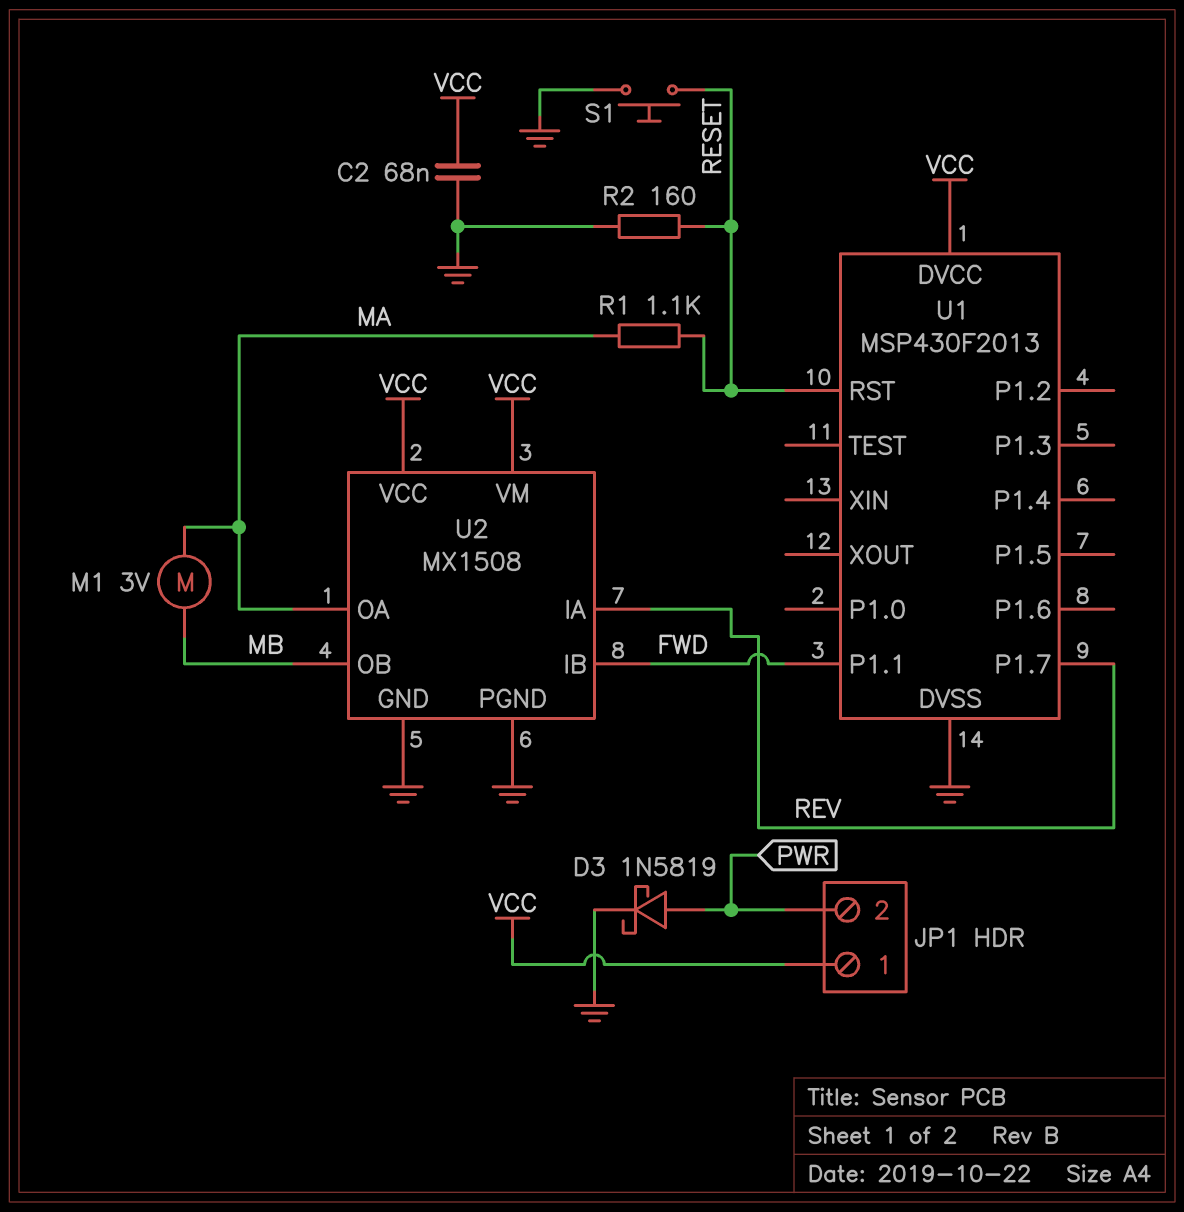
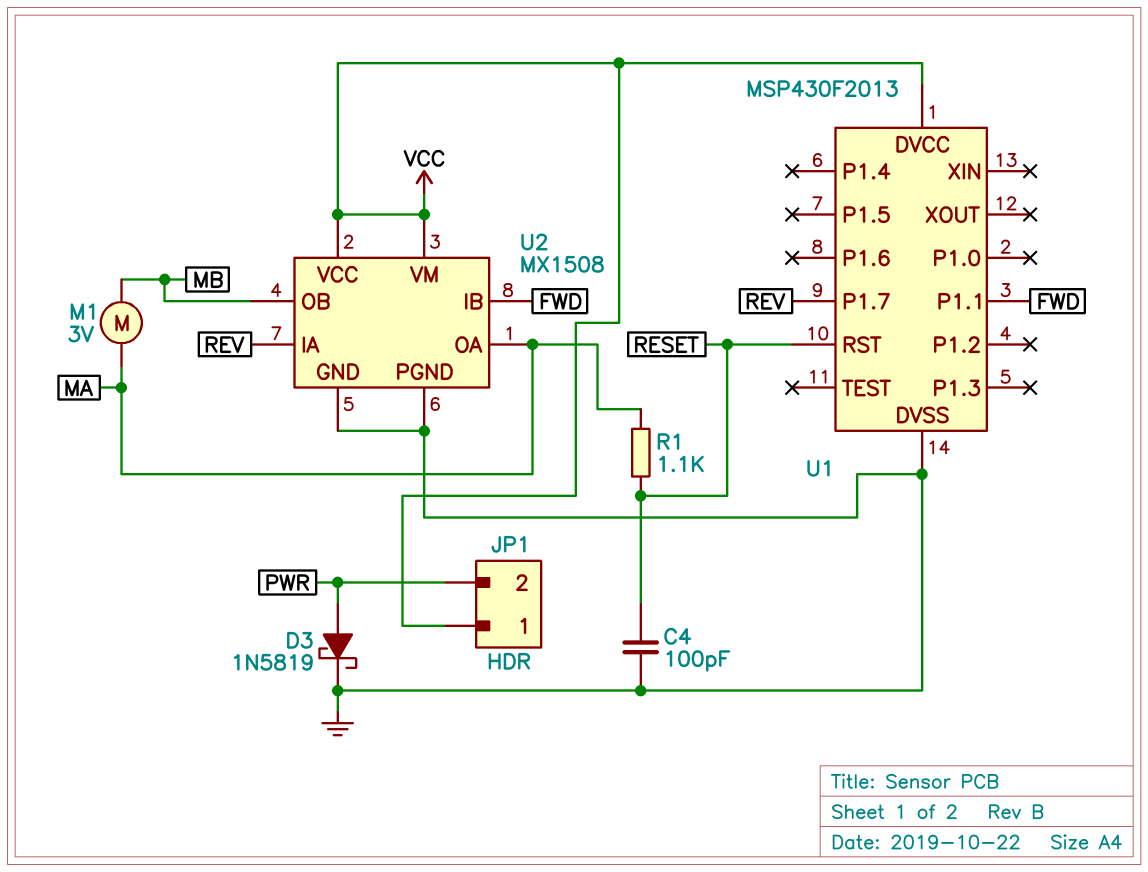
C2: 68nF (GND, VCC) -> none
C4: none -> 100pF (GND, RESET)
R2: 160 (GND, RESET) -> none
S1: button (GND, RESET) -> none

